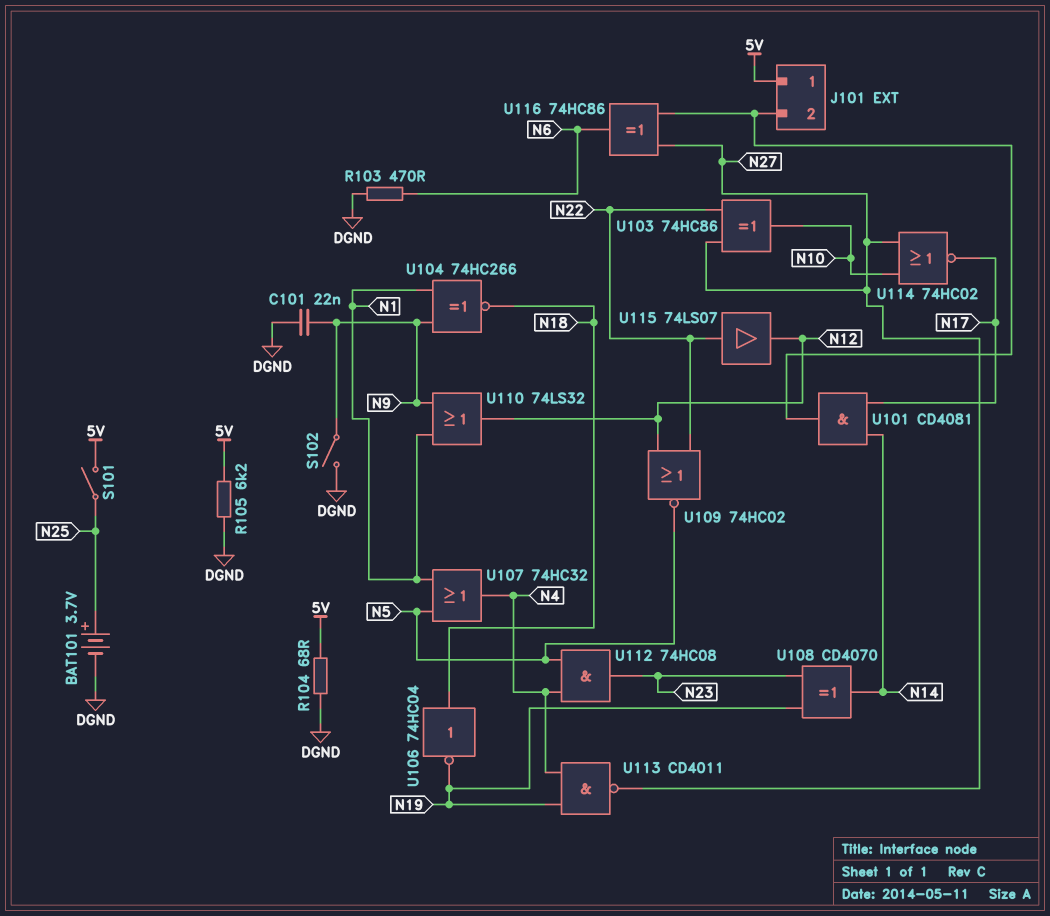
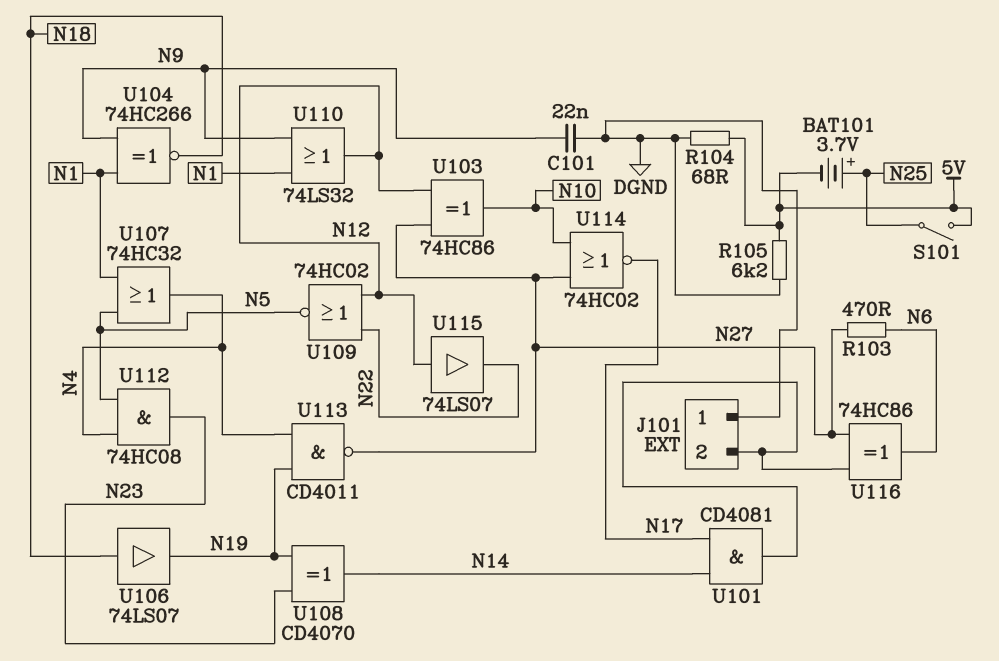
BAT101: 3.7V (plus N25, minus DGND) -> 3.7V (plus N25, minus 5V)
J101 pin 1: 5V -> DGND
R103: 470 (DGND, N6) -> 470 (N6, N27)
S102: switch (DGND, N9) -> none
U103: XOR 74HC86 (in N22, in N27, out N10) -> XOR 74HC86 (in N12, in N27, out N10)
U106: NOT 74HC04 (in N18, out N19) -> buffer 74LS07 (in N18, out N19)
U115: buffer 74LS07 (in N22, out N12) -> buffer 74LS07 (in N12, out N22)

